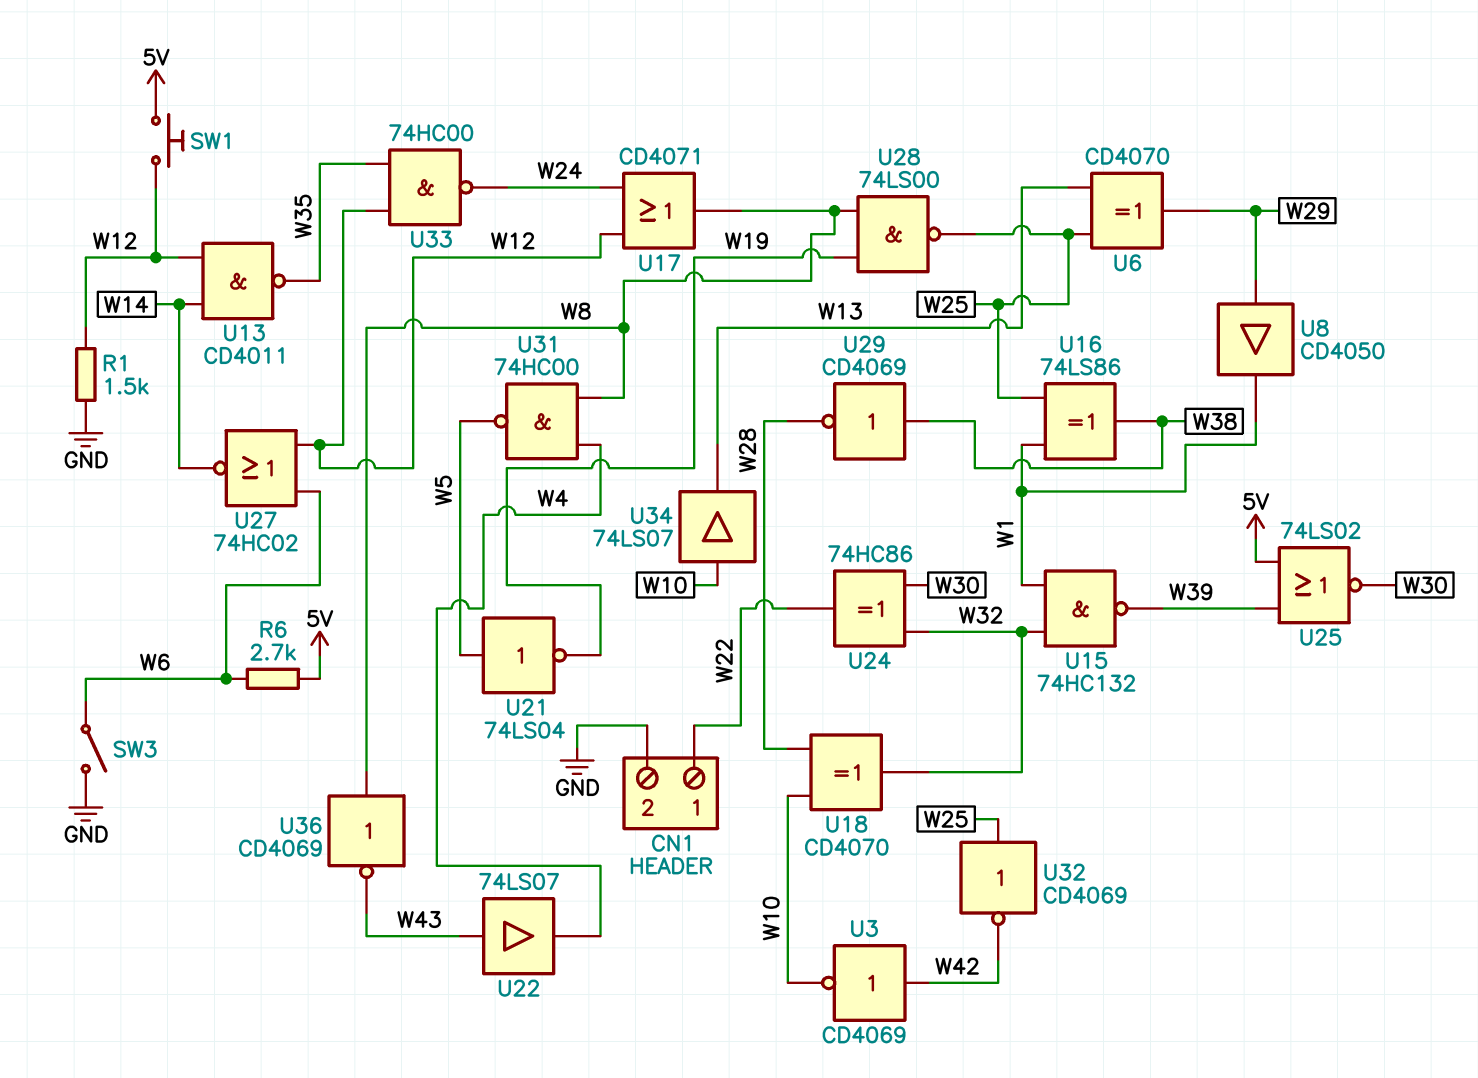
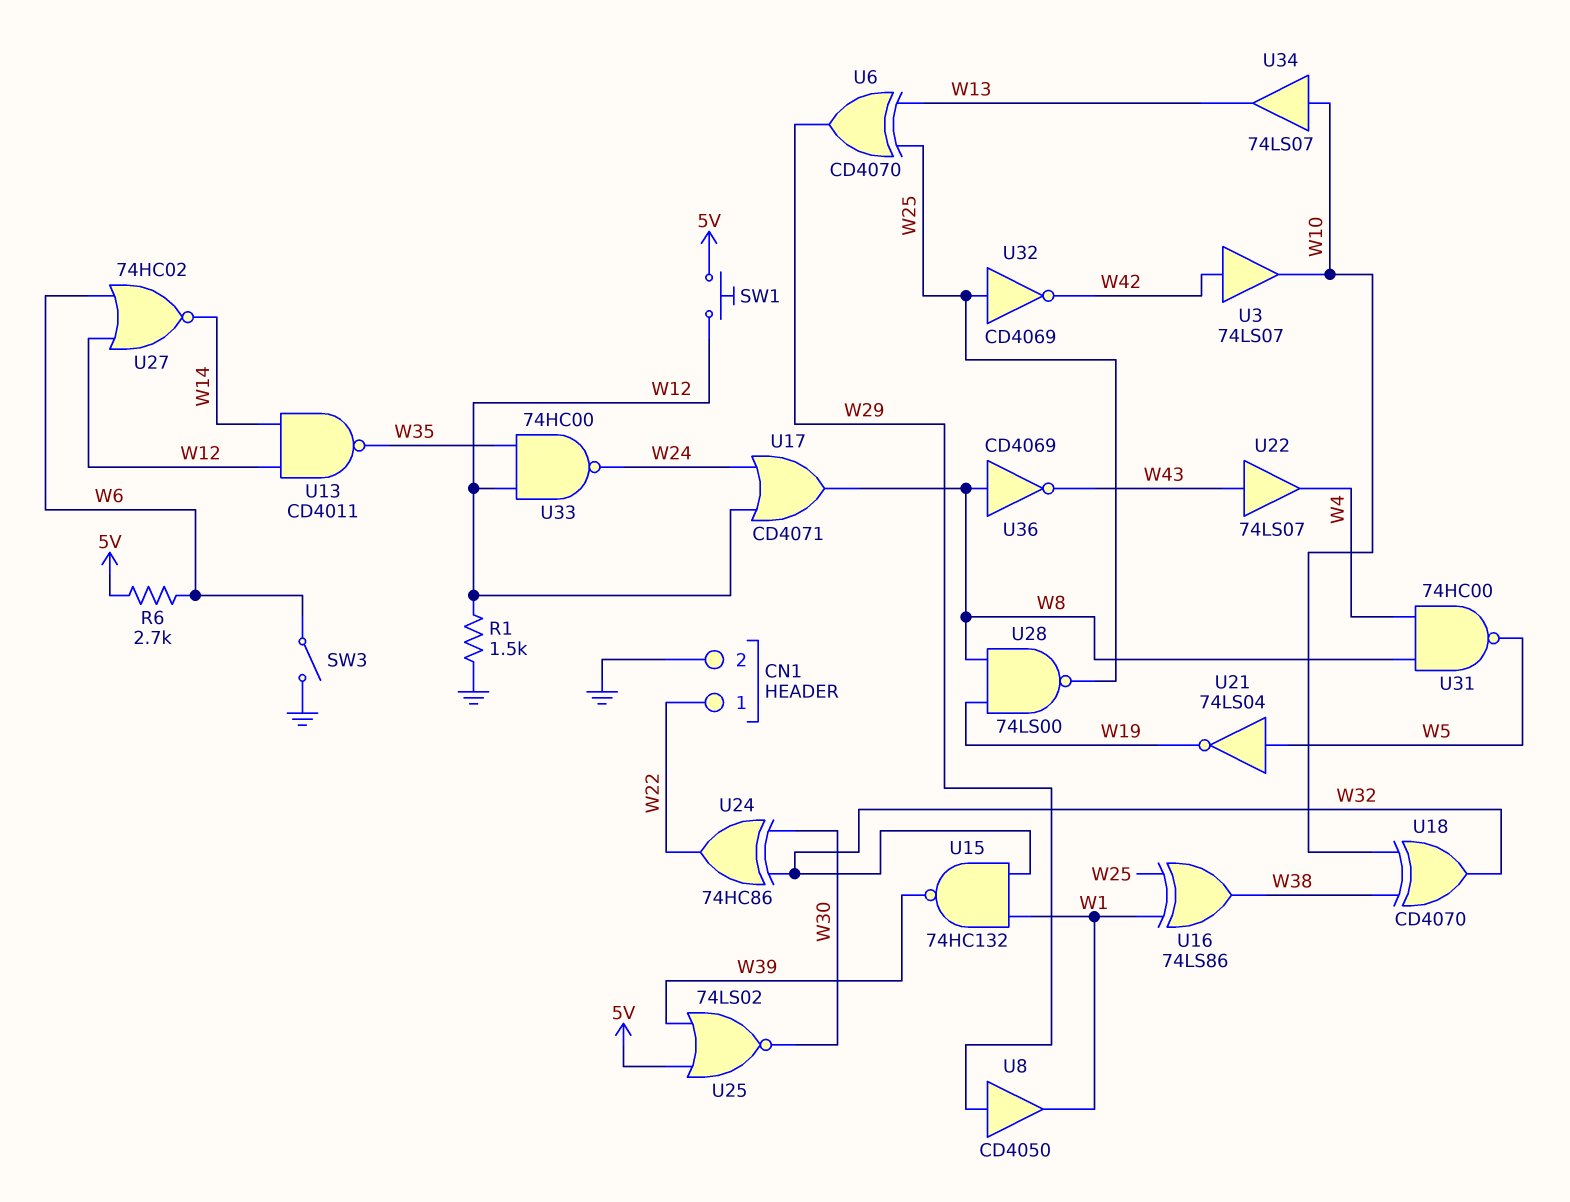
U3: NOT CD4069 (in W42, out W10) -> buffer 74LS07 (in W42, out W10)
U18: XOR CD4070 (in W10, in W28, out W32) -> XOR CD4070 (in W10, in W38, out W32)
U29: NOT CD4069 (in W38, out W28) -> none

